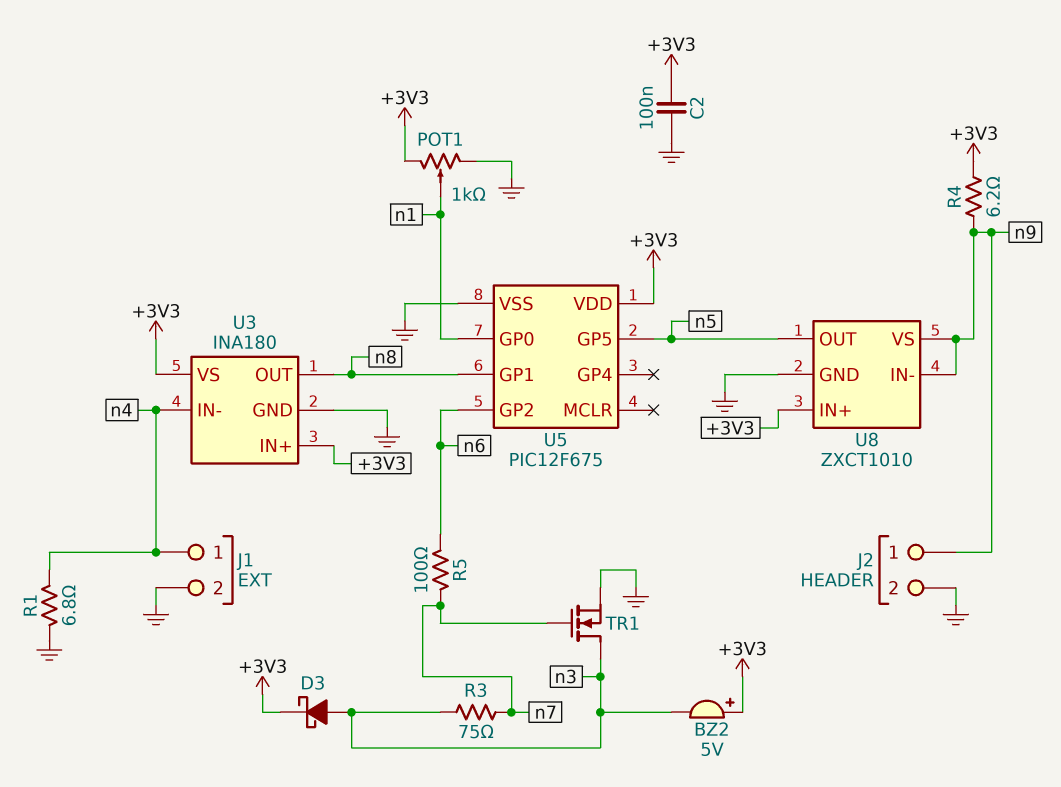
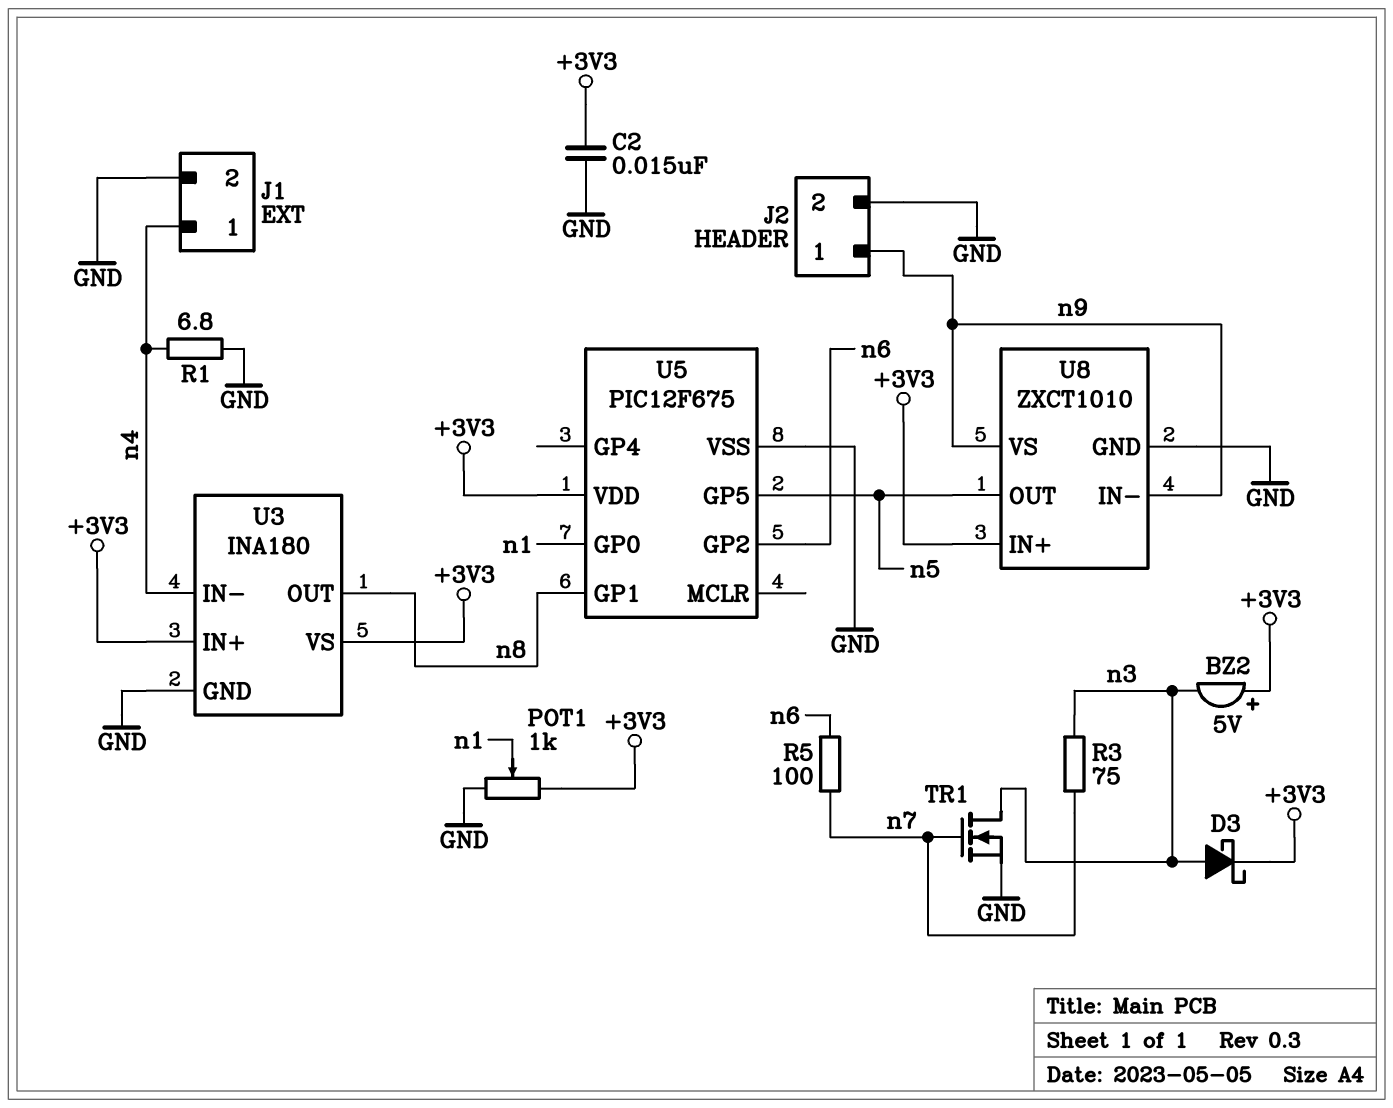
C2: 100nF (+3V3, GND) -> 15nF (+3V3, GND)
R4: 6.2 (+3V3, n9) -> none

